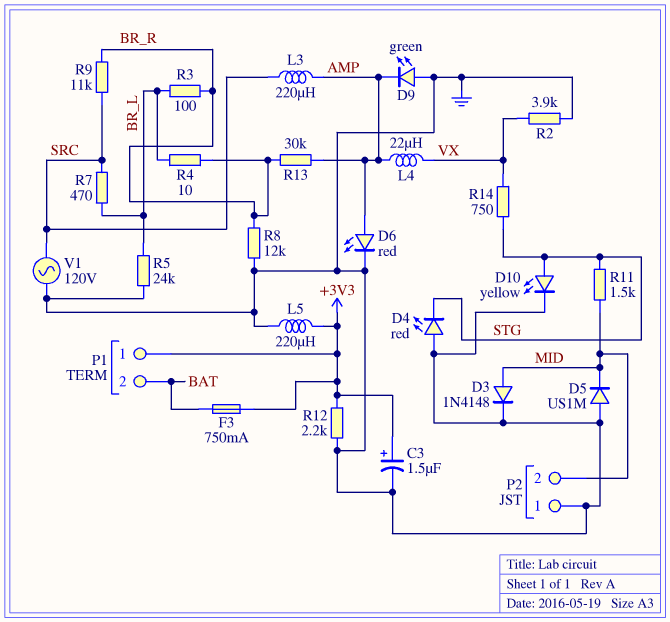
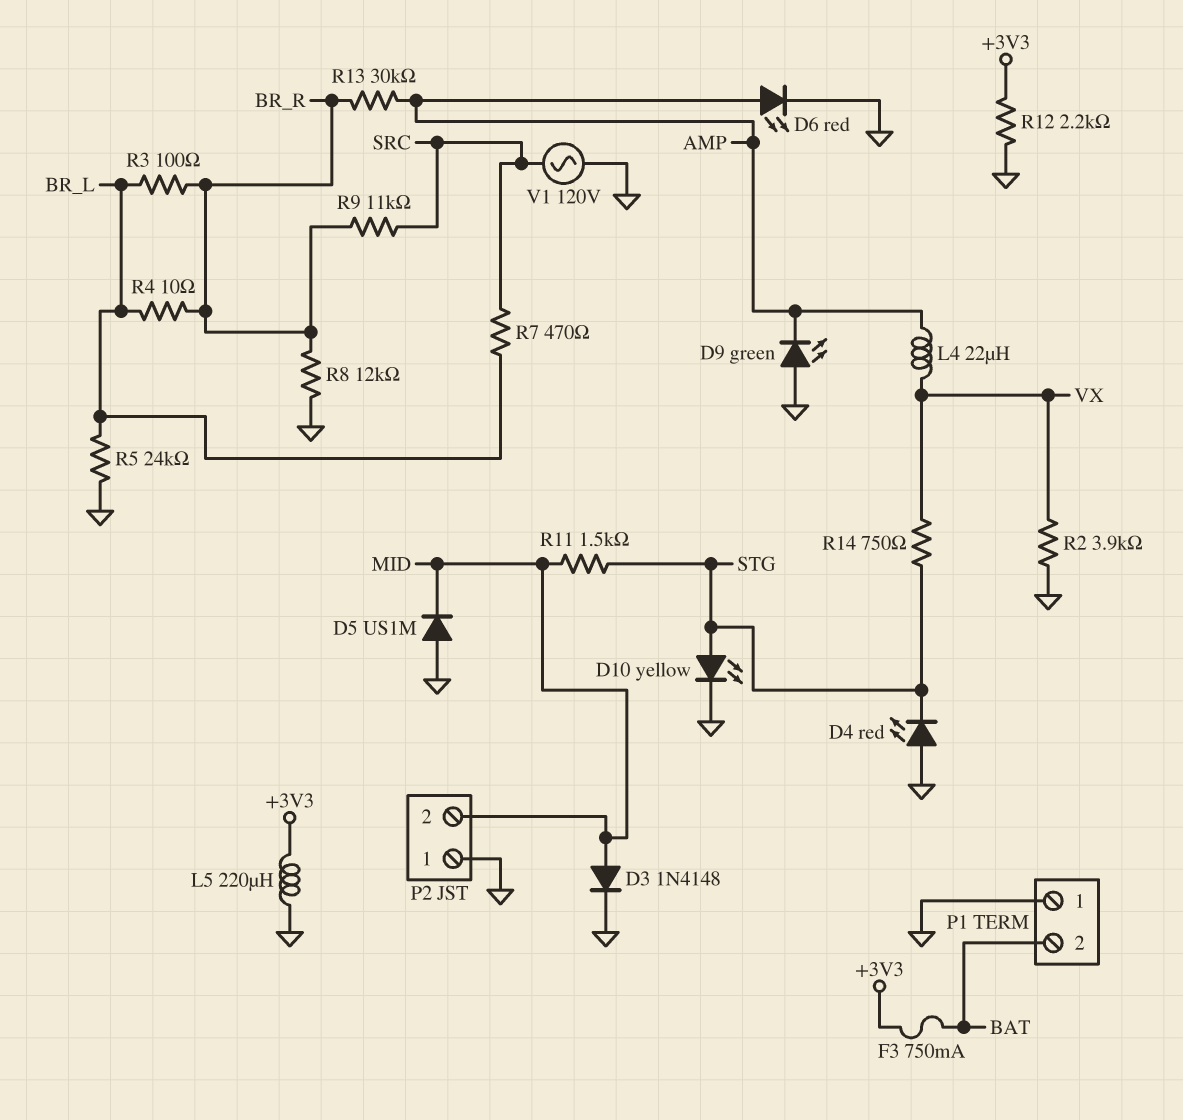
C3: 1.5uF (plus +3V3, minus GND) -> none
L3: 220uH (AMP, SRC) -> none
P1 pin 1: +3V3 -> GND

